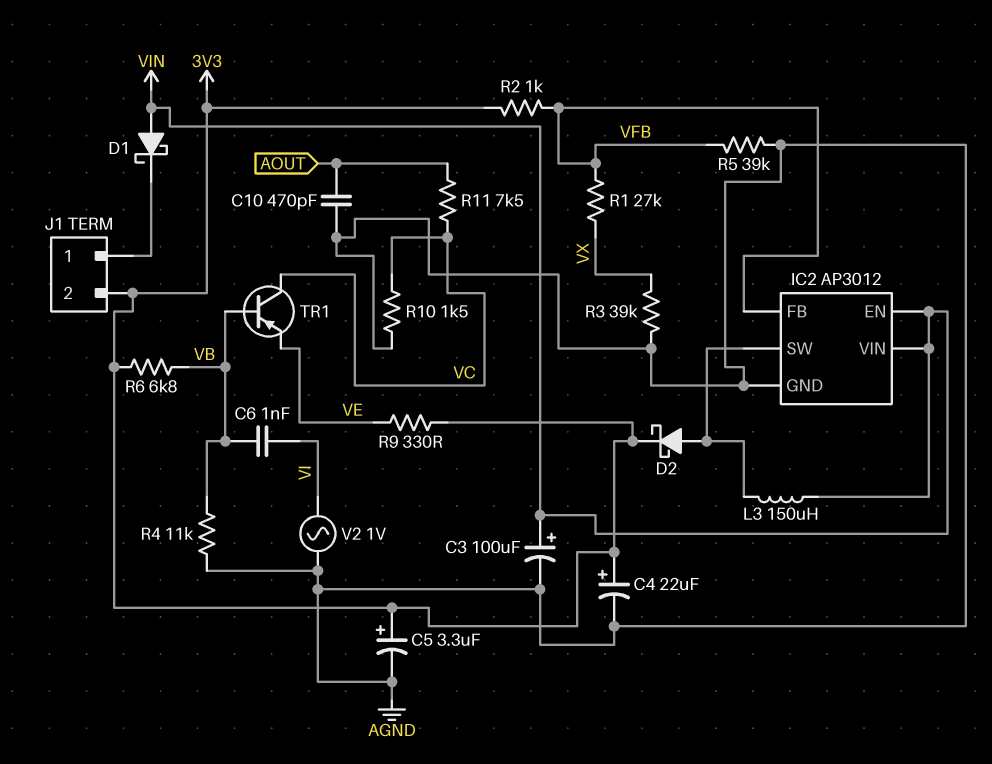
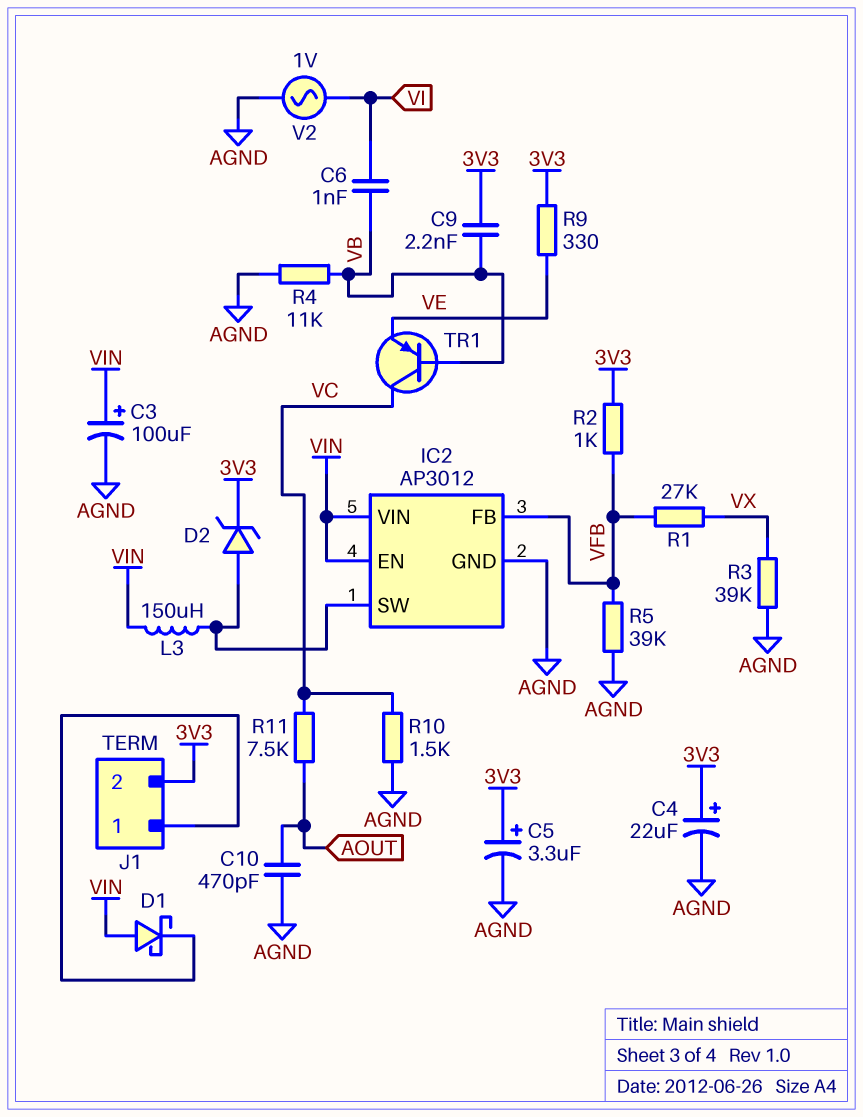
C9: none -> 2.2nF (3V3, VB)
D2: schottky (A IC2/SW, K 3V3) -> zener (A IC2/SW, K 3V3)
R6: 6.8k (3V3, VB) -> none

